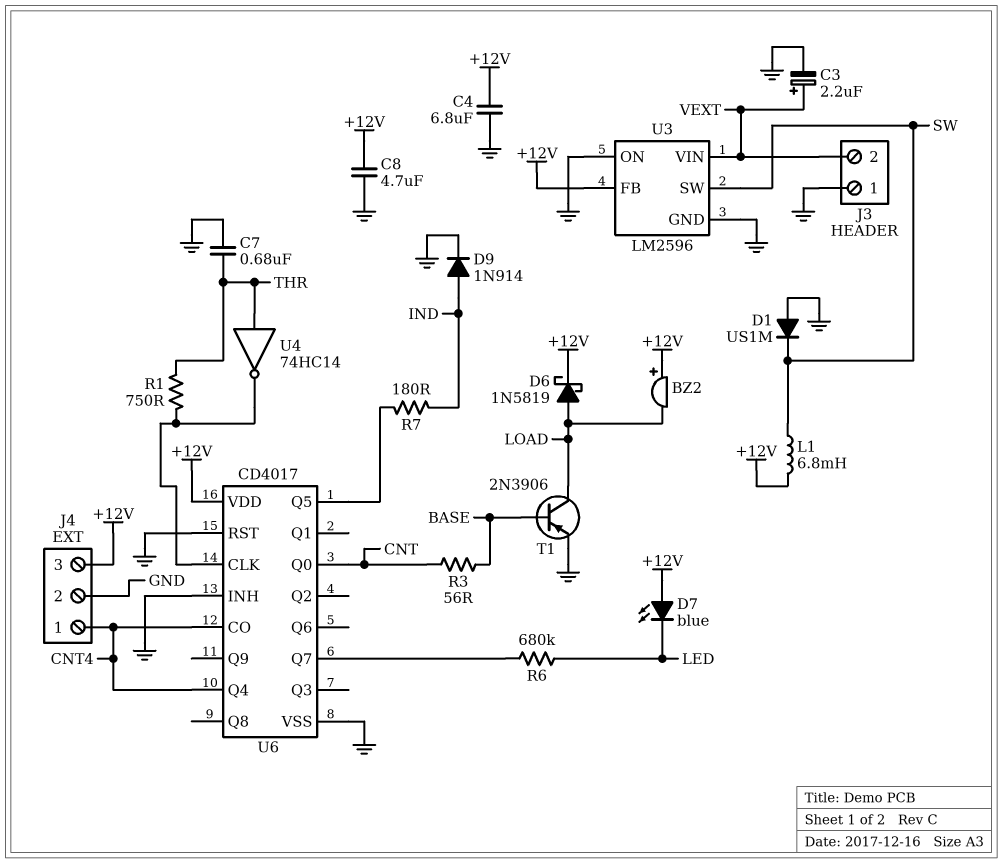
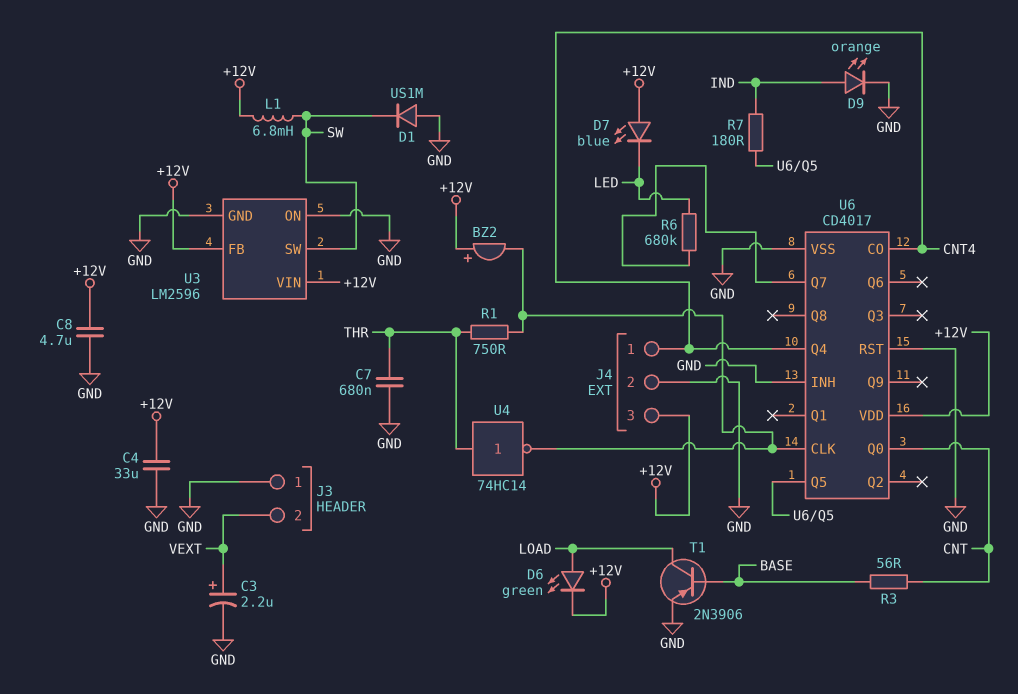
BZ2: buzzer (plus +12V, minus LOAD) -> buzzer (plus +12V, minus U6/CLK)
C4: 6.8uF (+12V, GND) -> 33uF (+12V, GND)
D6: schottky 1N5819 (A LOAD, K +12V) -> LED green (A LOAD, K +12V)
D9: diode 1N914 (A IND, K GND) -> LED orange (A IND, K GND)
U3 pin VIN: VEXT -> +12V

